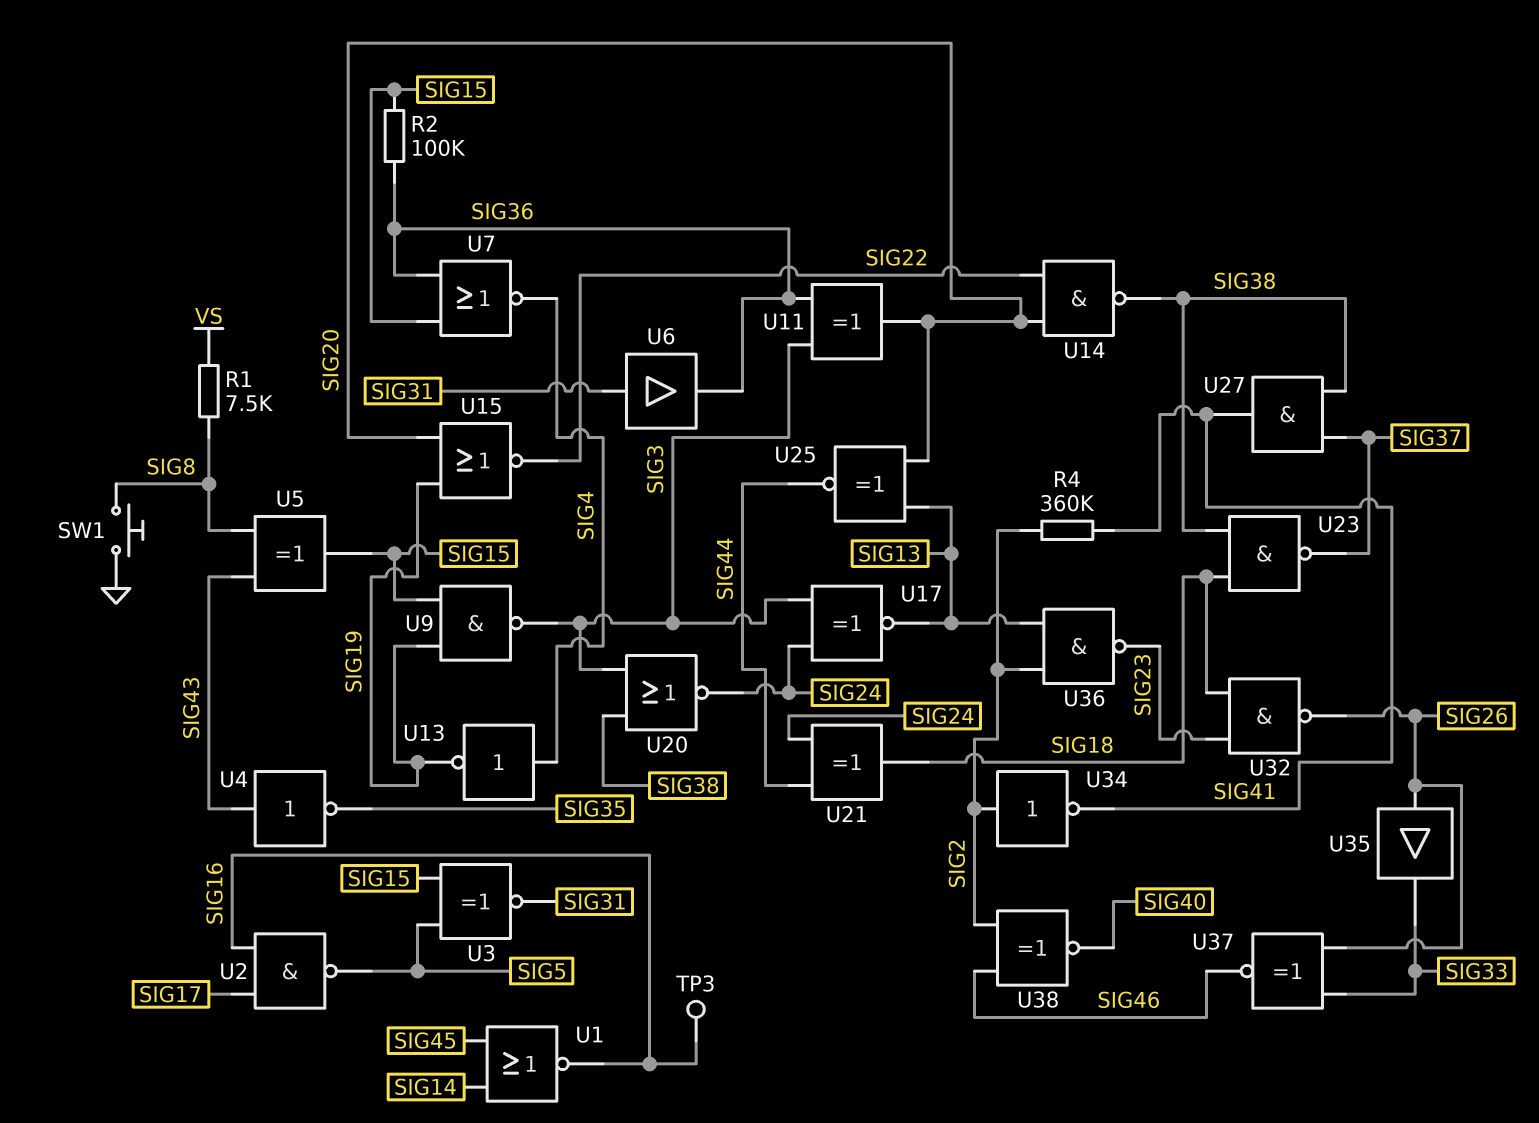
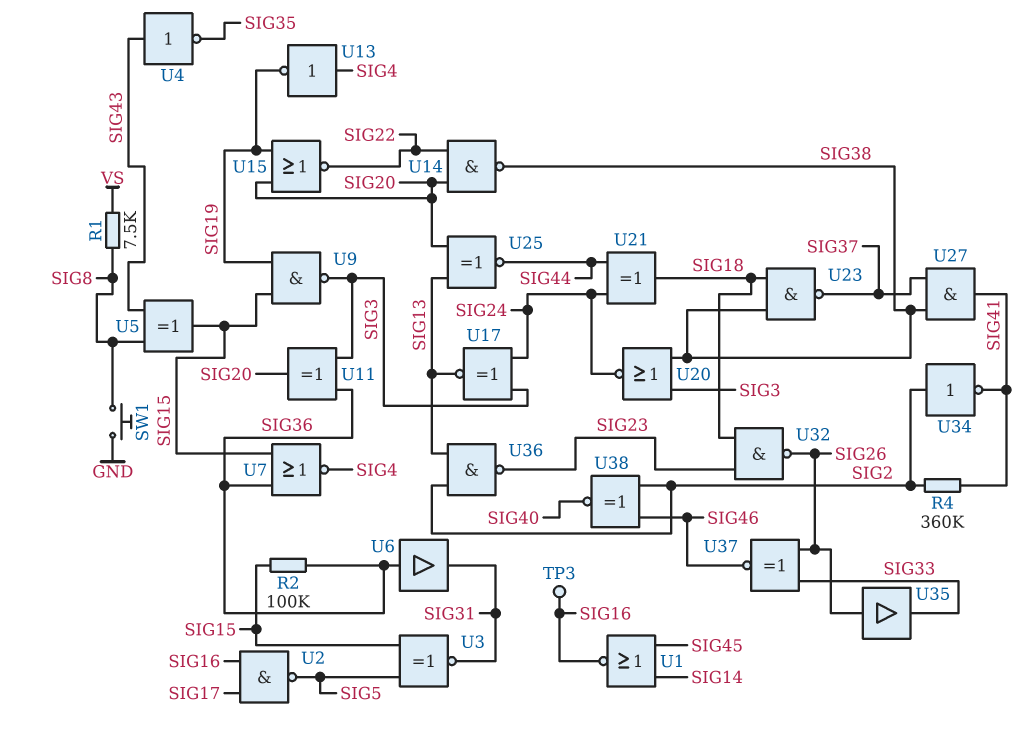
U6: buffer (in SIG31, out SIG36) -> buffer (in SIG36, out SIG31)

